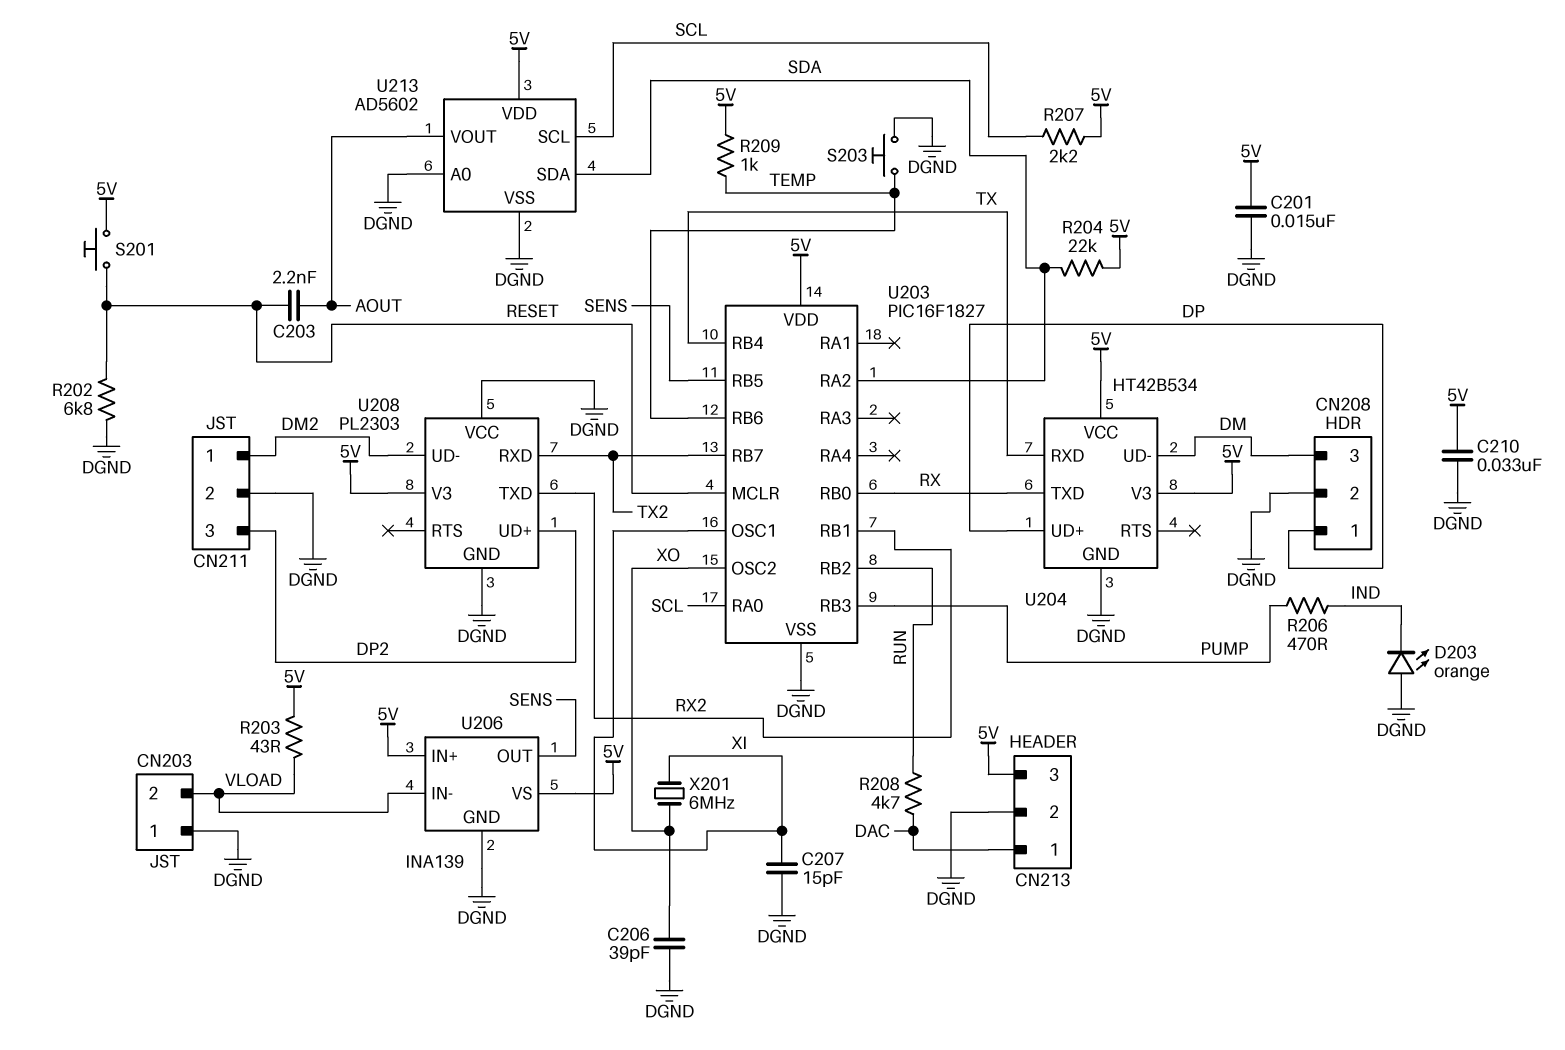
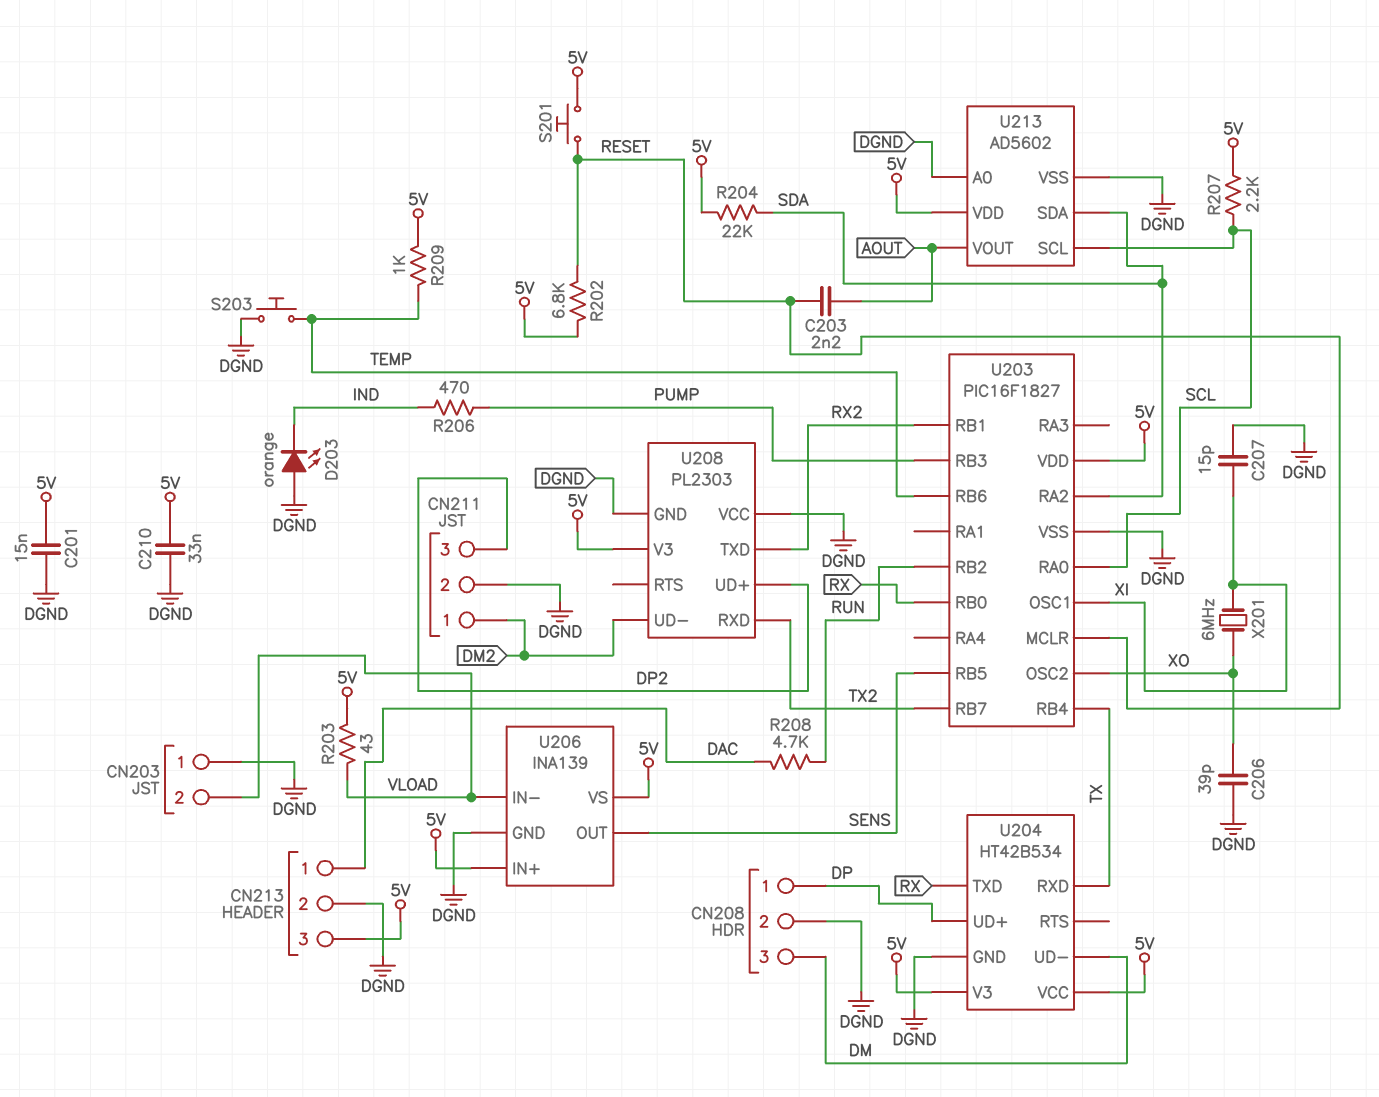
R202: 6.8k (DGND, RESET) -> 6.8k (5V, RESET)

